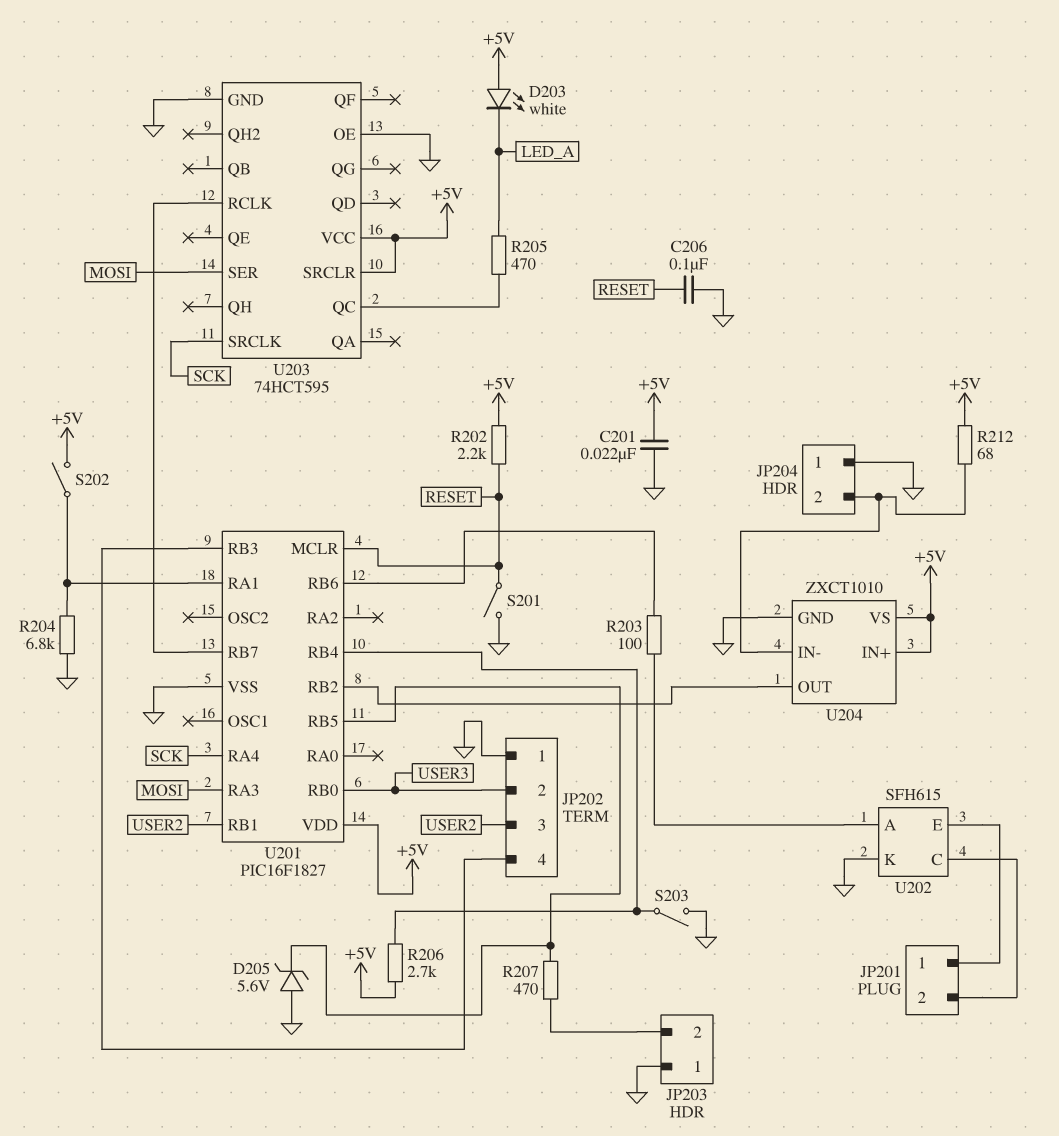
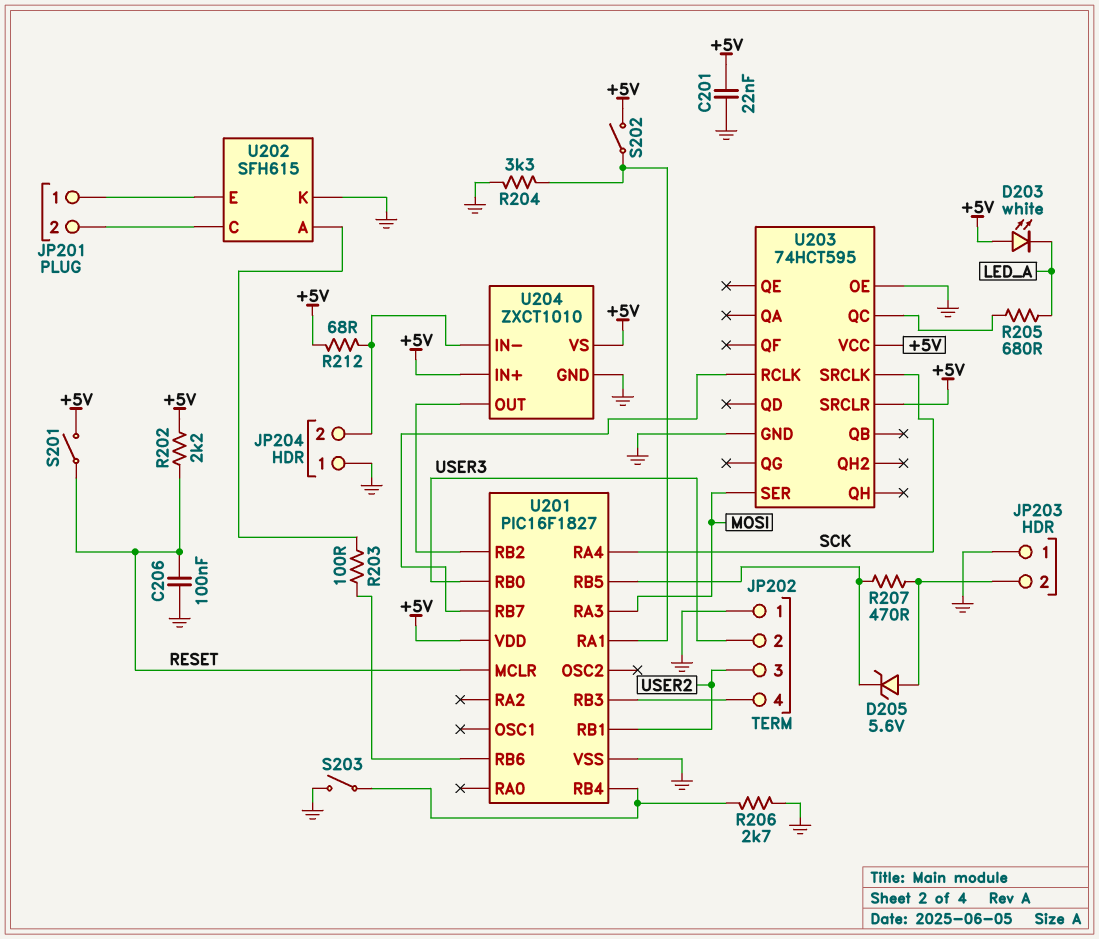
D205: zener 5.6V (A GND, K U201/RB5) -> zener 5.6V (A JP203/2, K U201/RB5)
R204: 6.8k (GND, U201/RA1) -> 3.3k (GND, U201/RA1)
R205: 470 (LED_A, U203/QC) -> 680 (LED_A, U203/QC)
R206: 2.7k (+5V, U201/RB4) -> 2.7k (GND, U201/RB4)
S201: switch (GND, RESET) -> switch (+5V, RESET)

